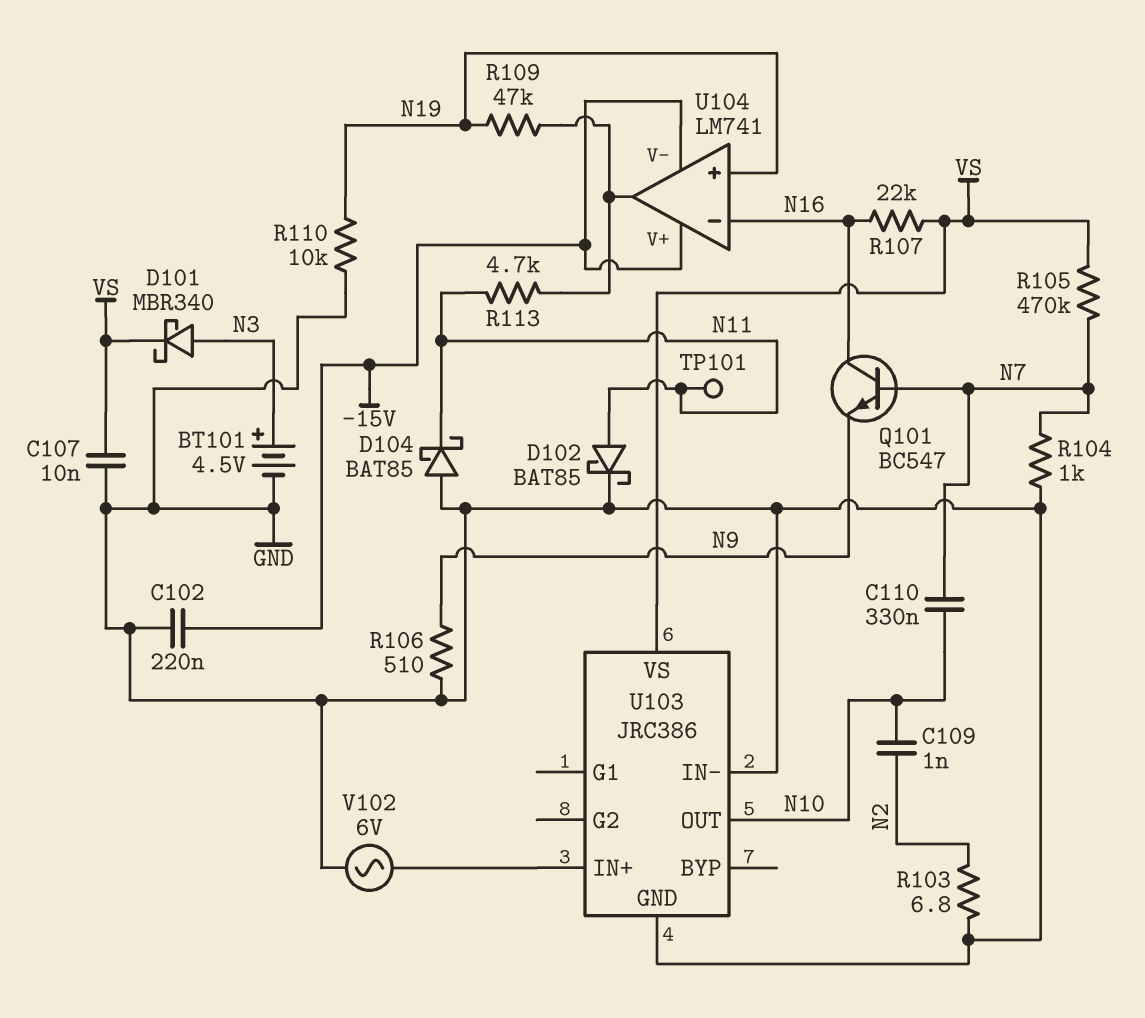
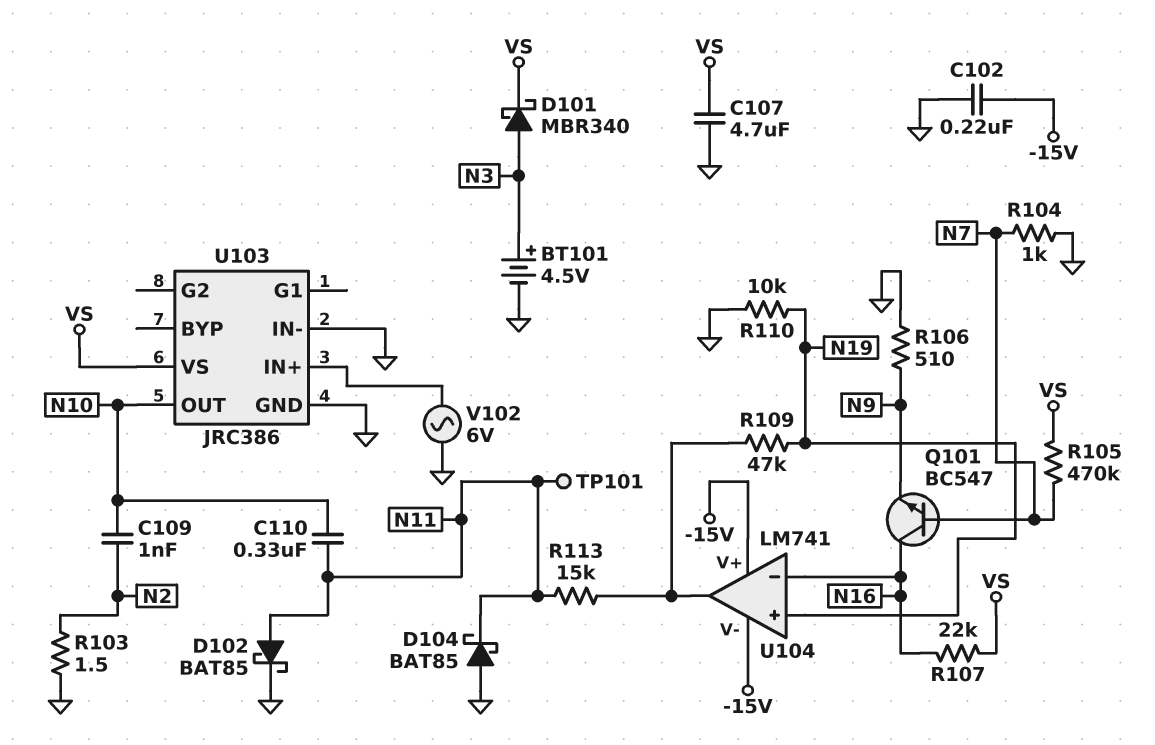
C107: 10nF (GND, VS) -> 4.7uF (GND, VS)
C110: 330nF (N7, N10) -> 330nF (N10, N11)
R103: 6.8 (GND, N2) -> 1.5 (GND, N2)
R113: 4.7k (N11, U104/out) -> 15k (N11, U104/out)

